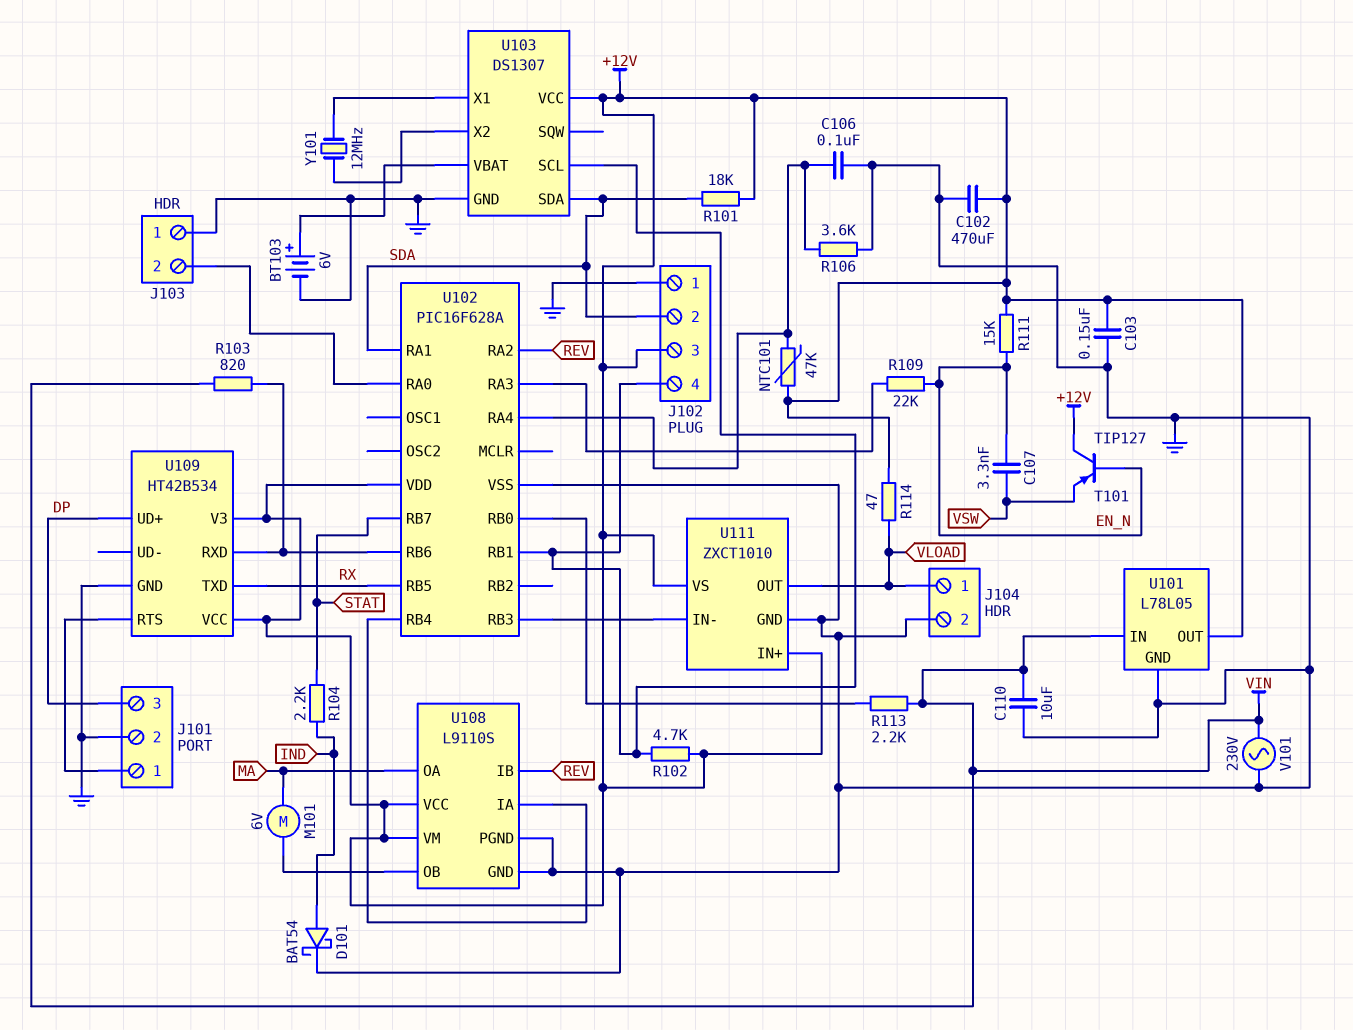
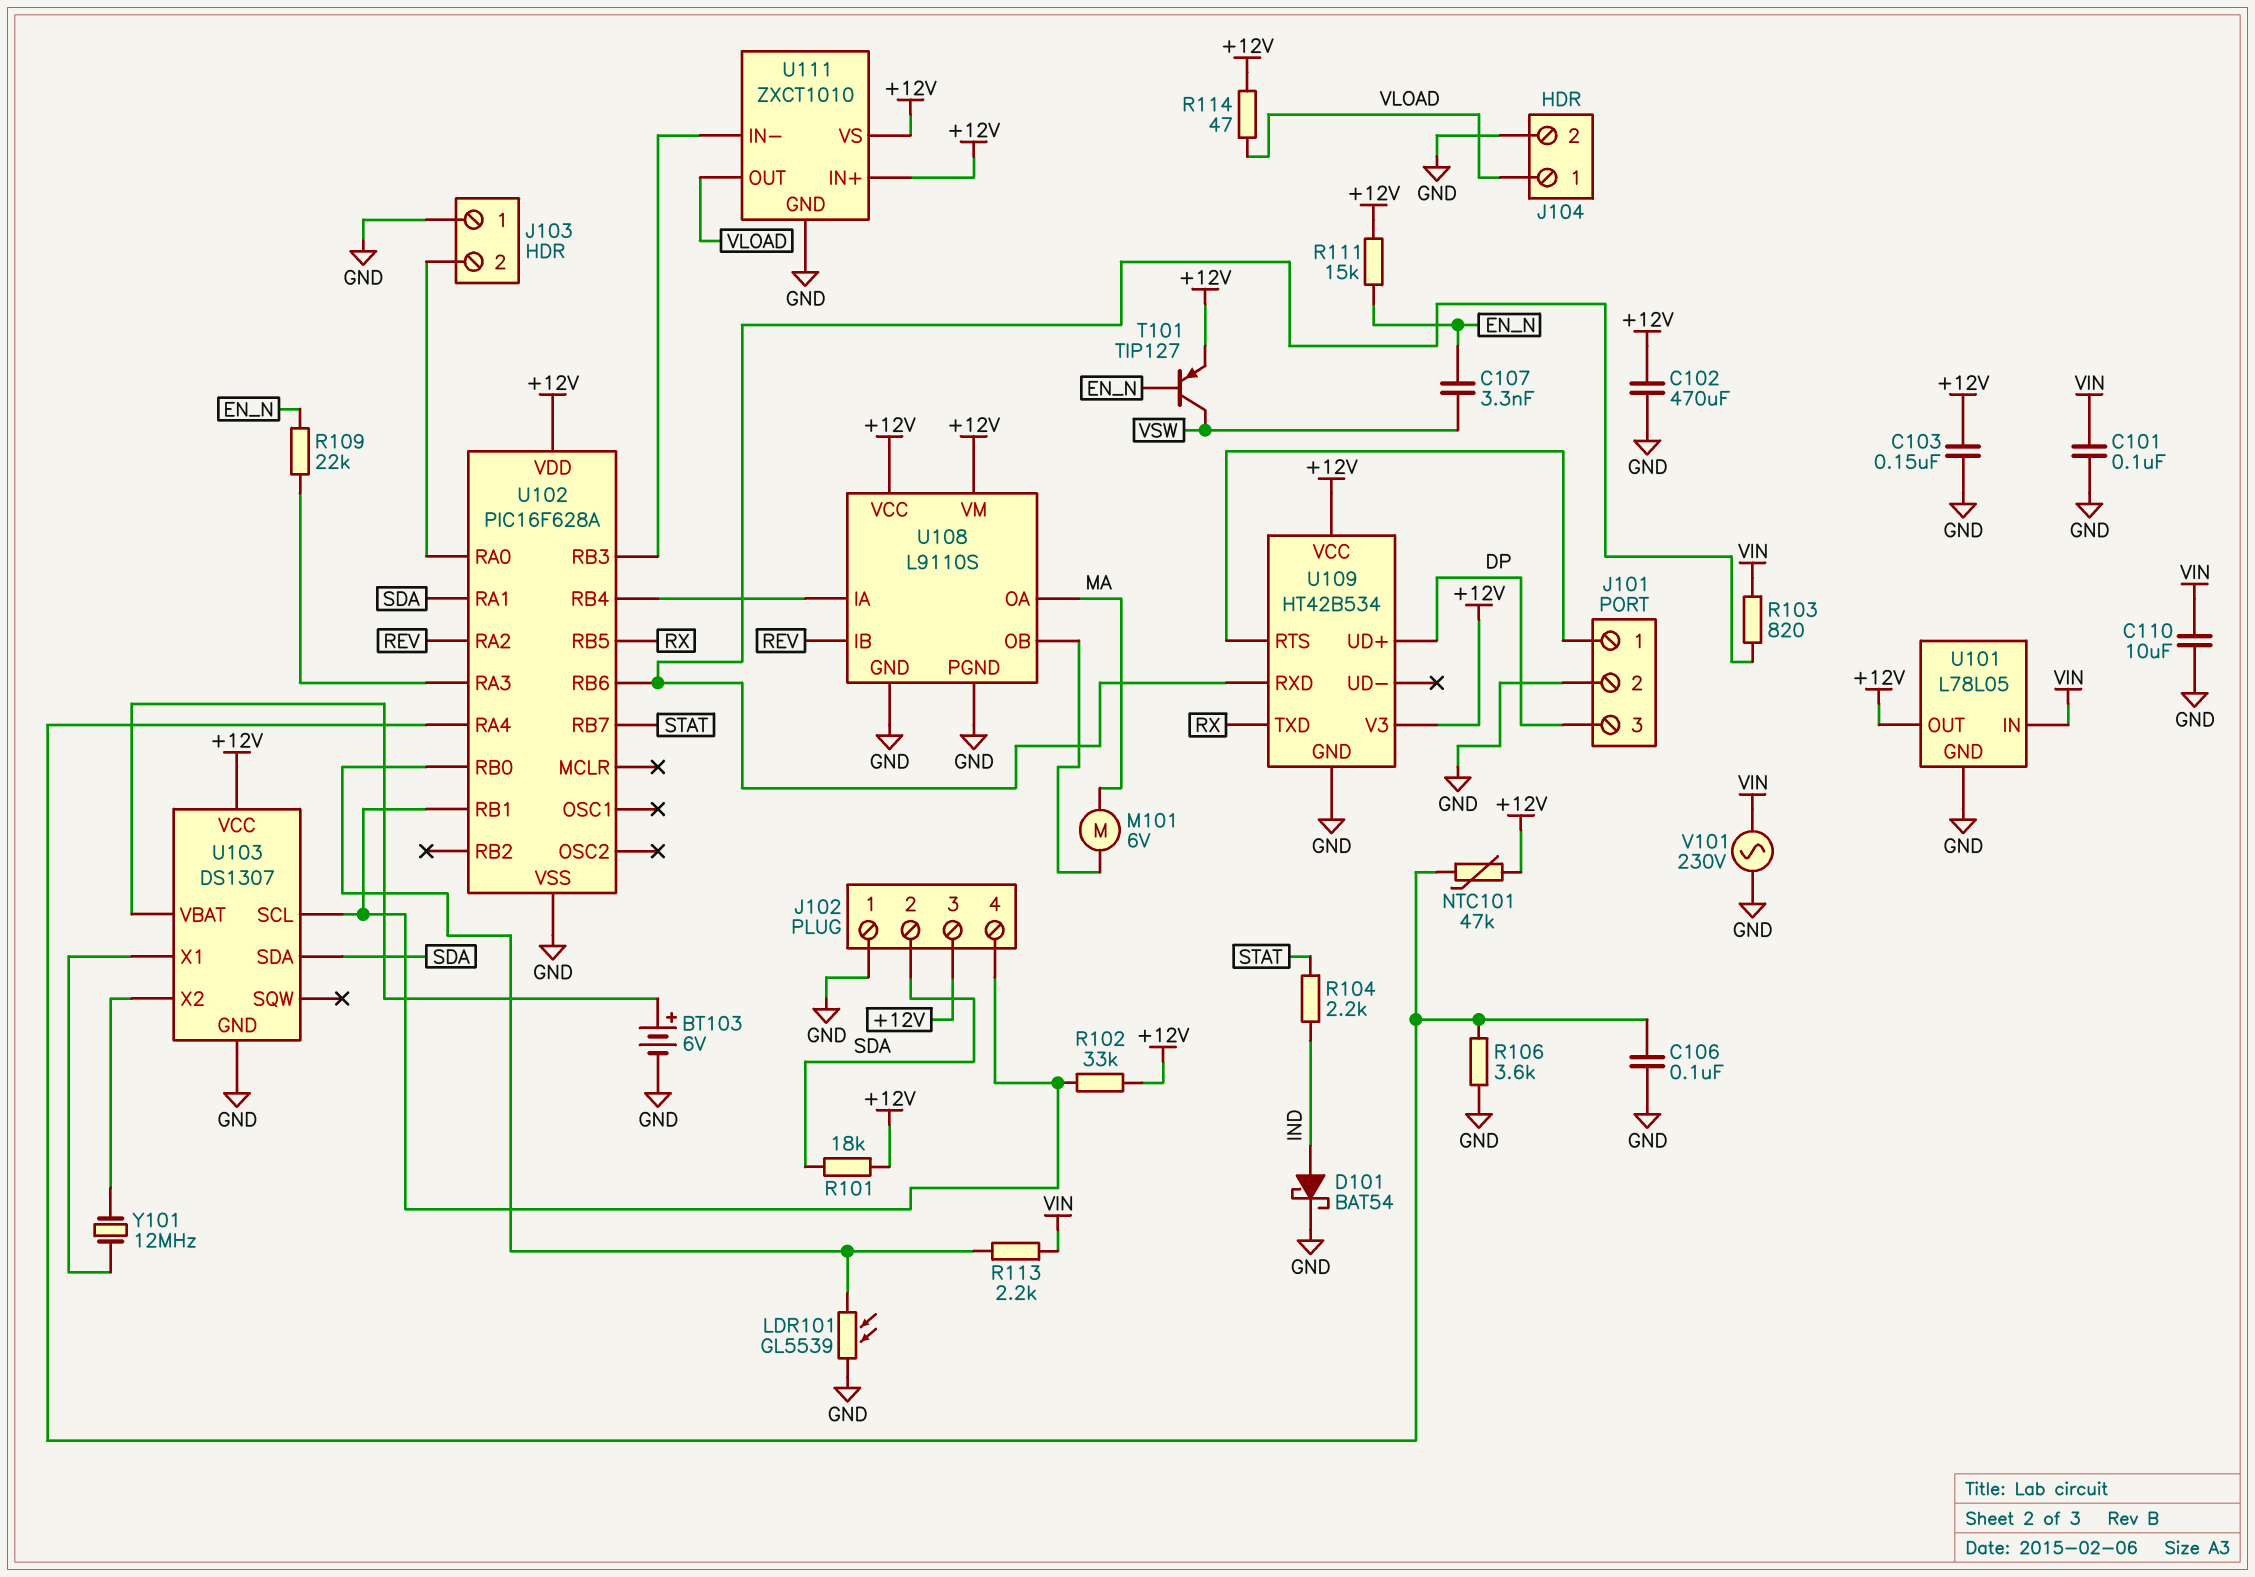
C101: none -> 100nF (GND, VIN)
LDR101: none -> GL5539 (GND, U102/RB0)
R102: 4.7k (+12V, J102/4) -> 33k (+12V, J102/4)
T101: PNP TIP127 (B EN_N, C +12V, E VSW) -> PNP TIP127 (B EN_N, C VSW, E +12V)

